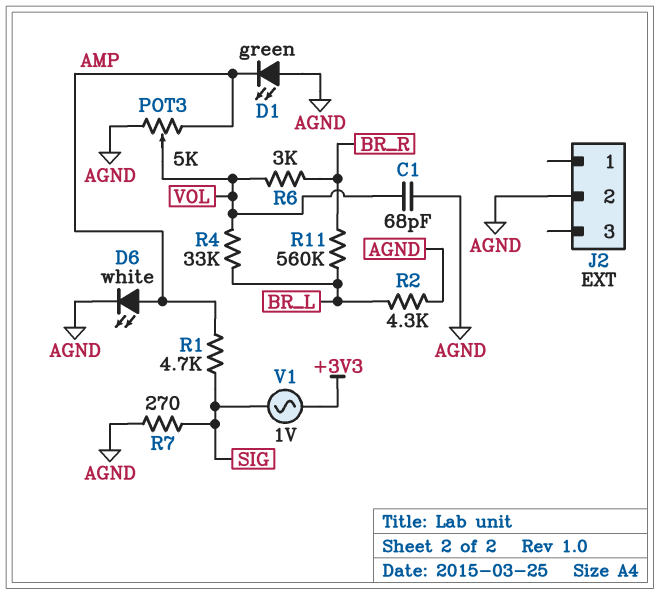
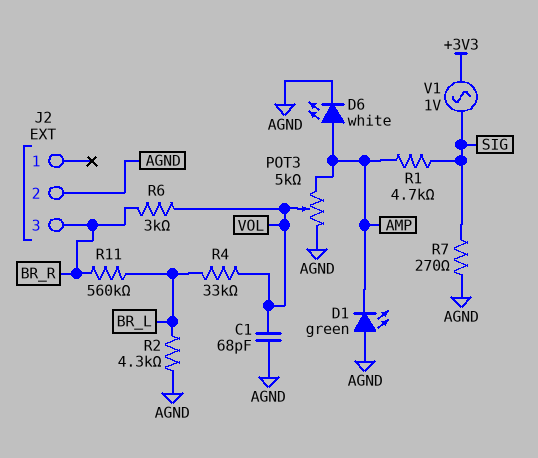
J2 pin 3: none -> BR_R

